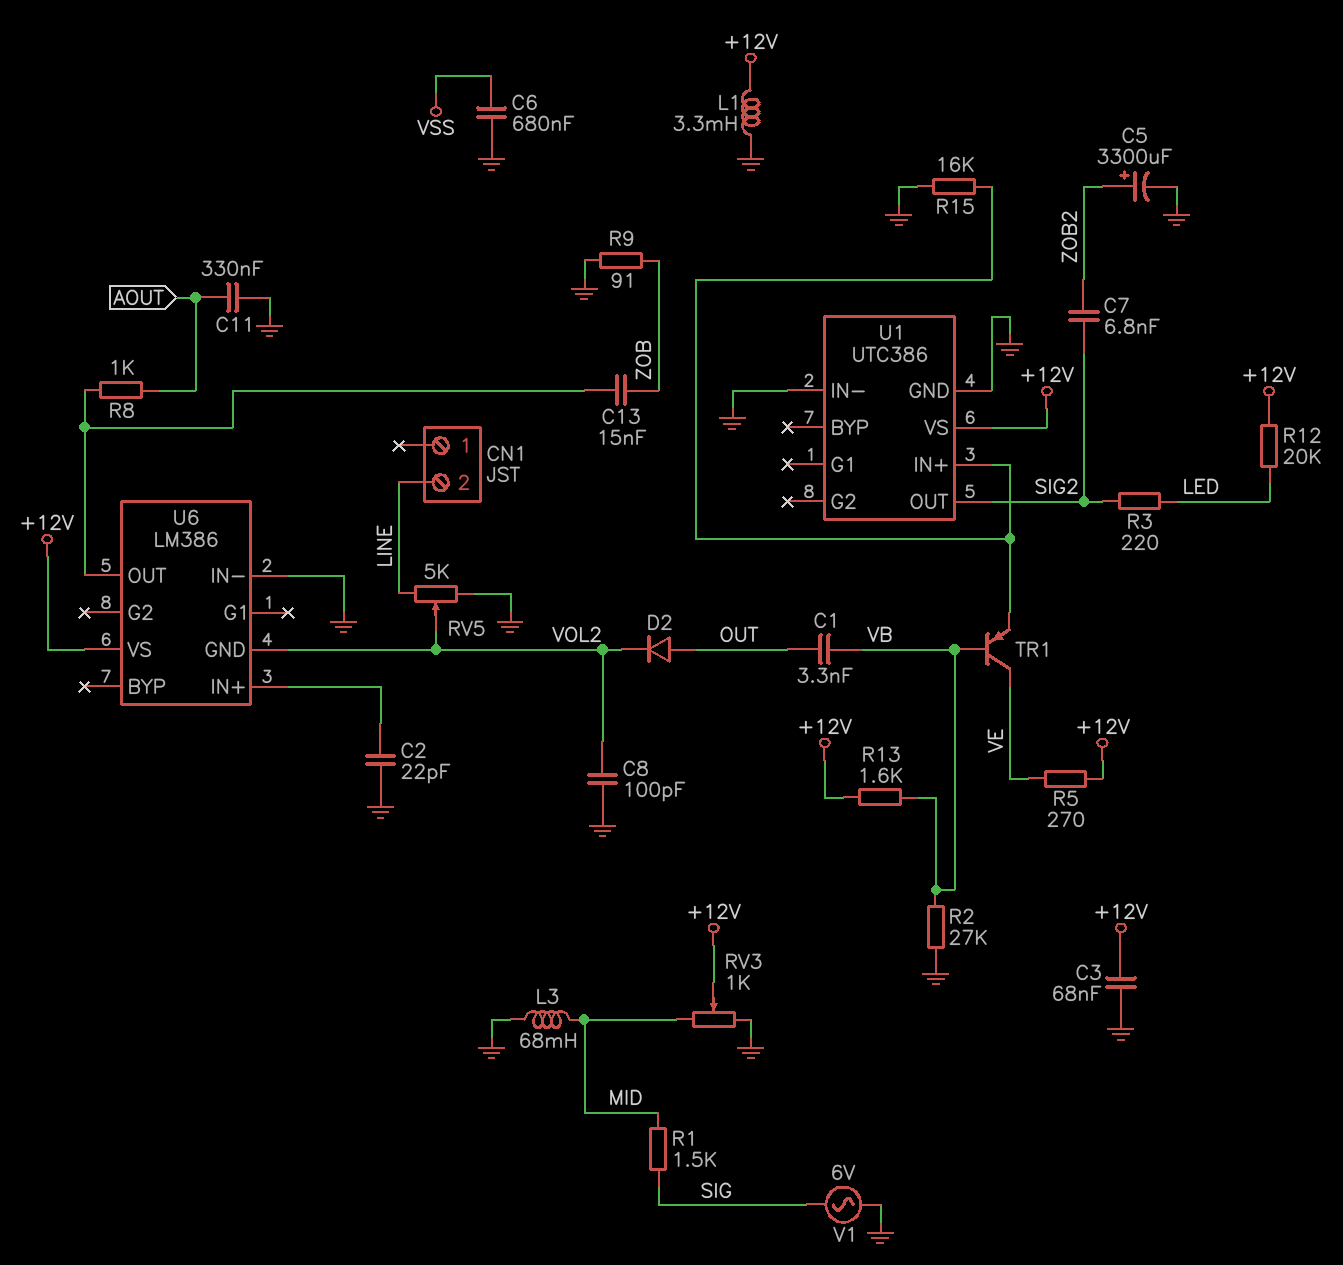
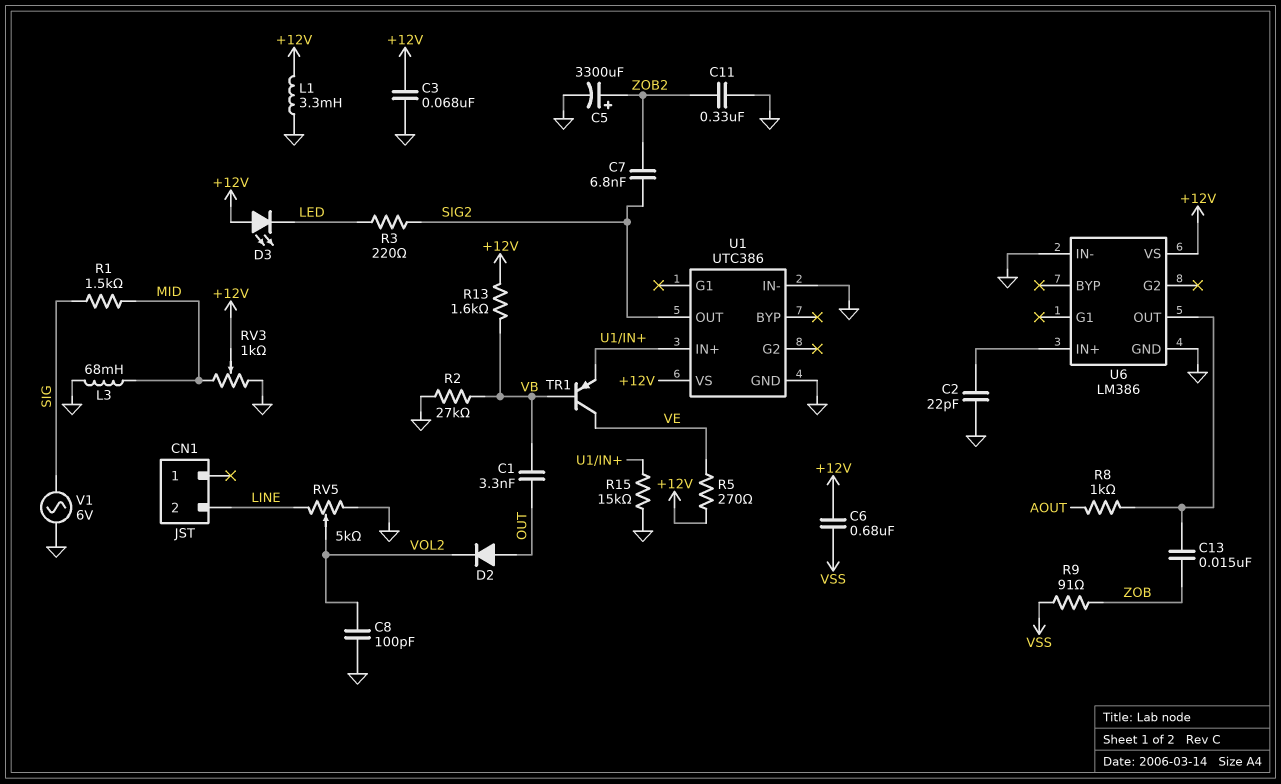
C6: 680nF (GND, VSS) -> 680nF (+12V, VSS)
C11: 330nF (AOUT, GND) -> 330nF (GND, ZOB2)
D3: none -> LED (A +12V, K LED)
R9: 91 (GND, ZOB) -> 91 (VSS, ZOB)
R12: 20k (+12V, LED) -> none
R15: 16k (GND, U1/IN+) -> 15k (GND, U1/IN+)
U6 pin GND: VOL2 -> GND

